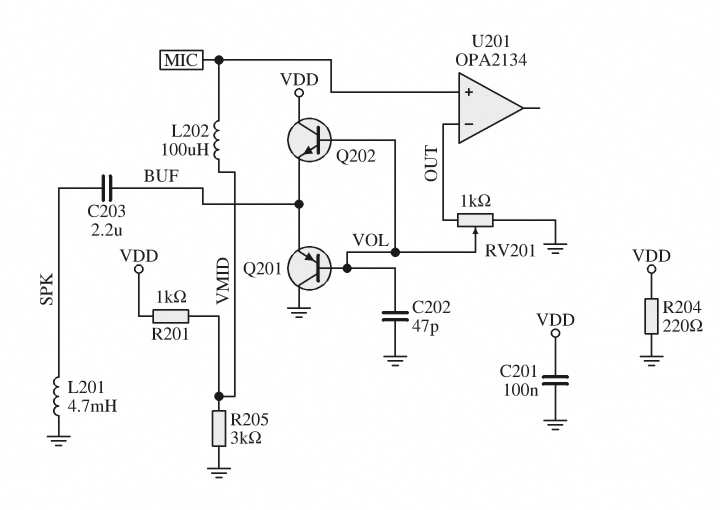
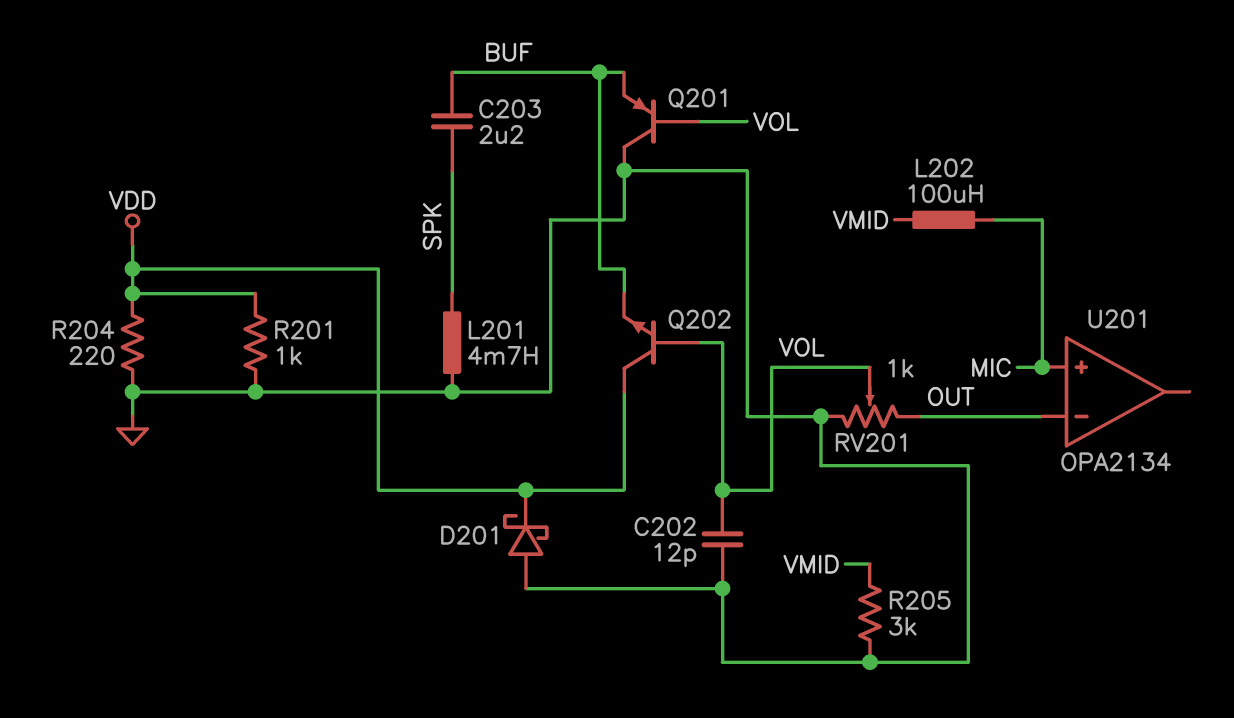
C201: 100nF (GND, VDD) -> none
C202: 47pF (GND, VOL) -> 12pF (GND, VOL)
D201: none -> schottky (A GND, K VDD)
R201: 1k (VDD, VMID) -> 1k (GND, VDD)

